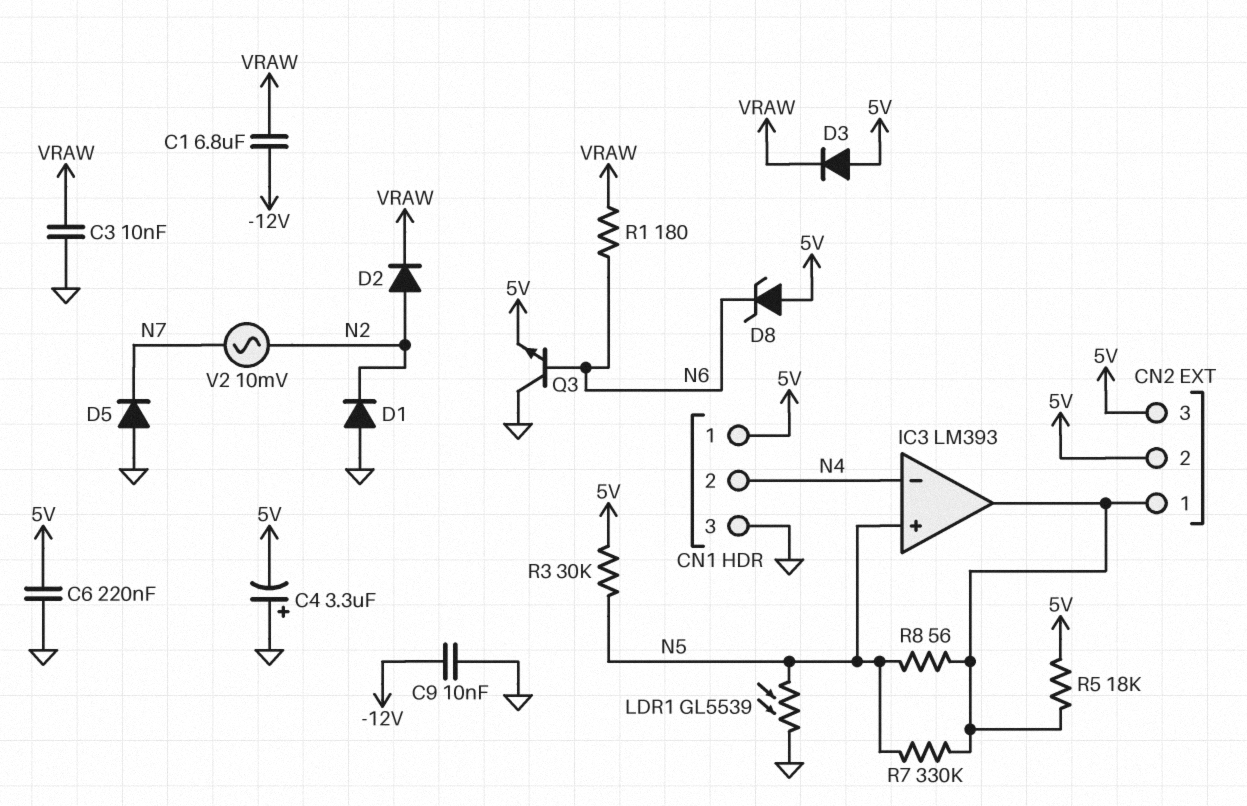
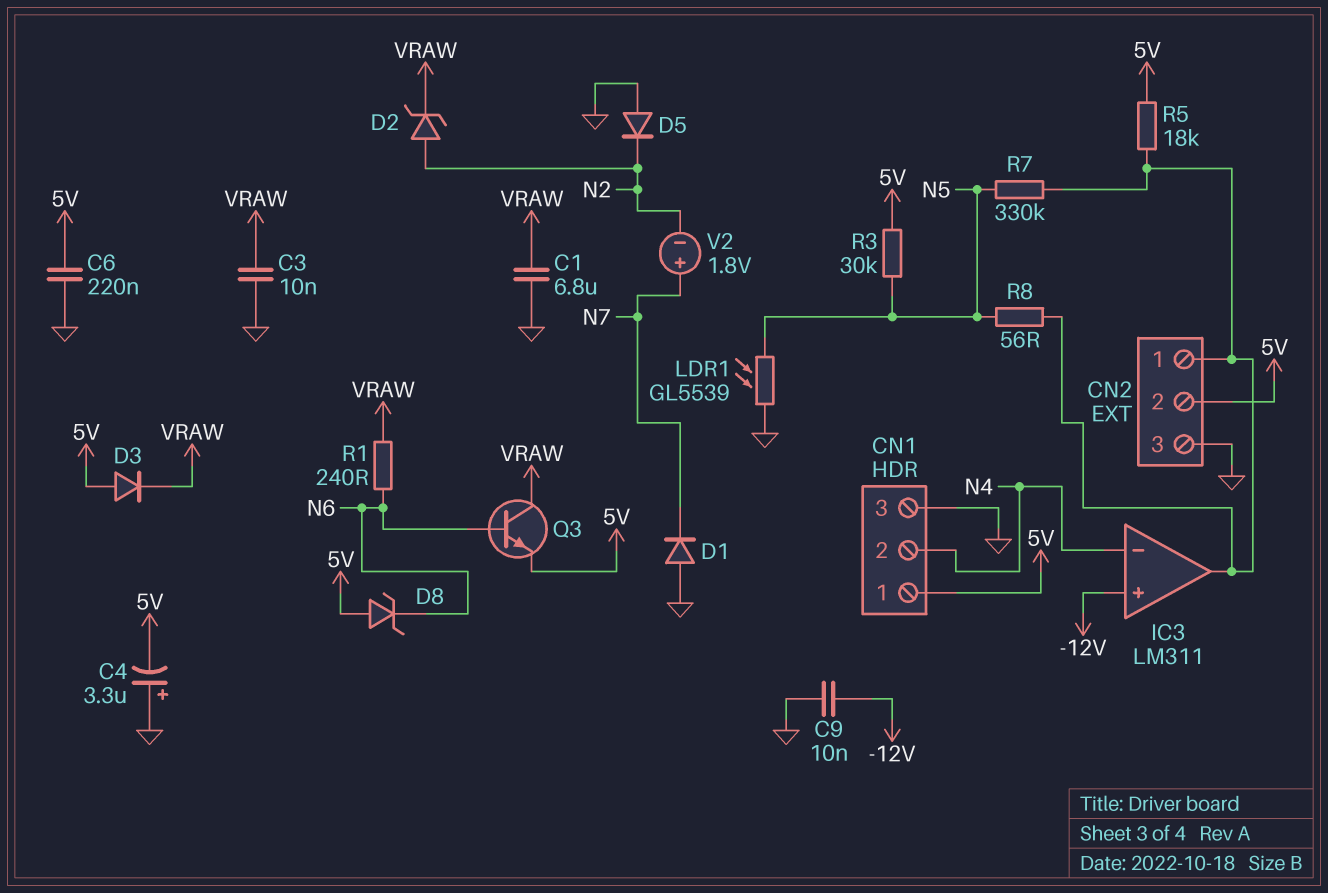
C1: 6.8uF (-12V, VRAW) -> 6.8uF (GND, VRAW)
CN2 pin 3: 5V -> GND
D1: diode (A GND, K N2) -> diode (A GND, K N7)
D2: diode (A N2, K VRAW) -> zener (A N2, K VRAW)
D5: diode (A GND, K N7) -> diode (A GND, K N2)
IC3: LM393 -> LM311
IC3 pin in+: N5 -> -12V
Q3: NPN (B N6, C GND, E 5V) -> NPN (B N6, C VRAW, E 5V)
R1: 180 (N6, VRAW) -> 240 (N6, VRAW)
V2: AC 10mV (N2, N7) -> 1.8V (plus N7, minus N2)

